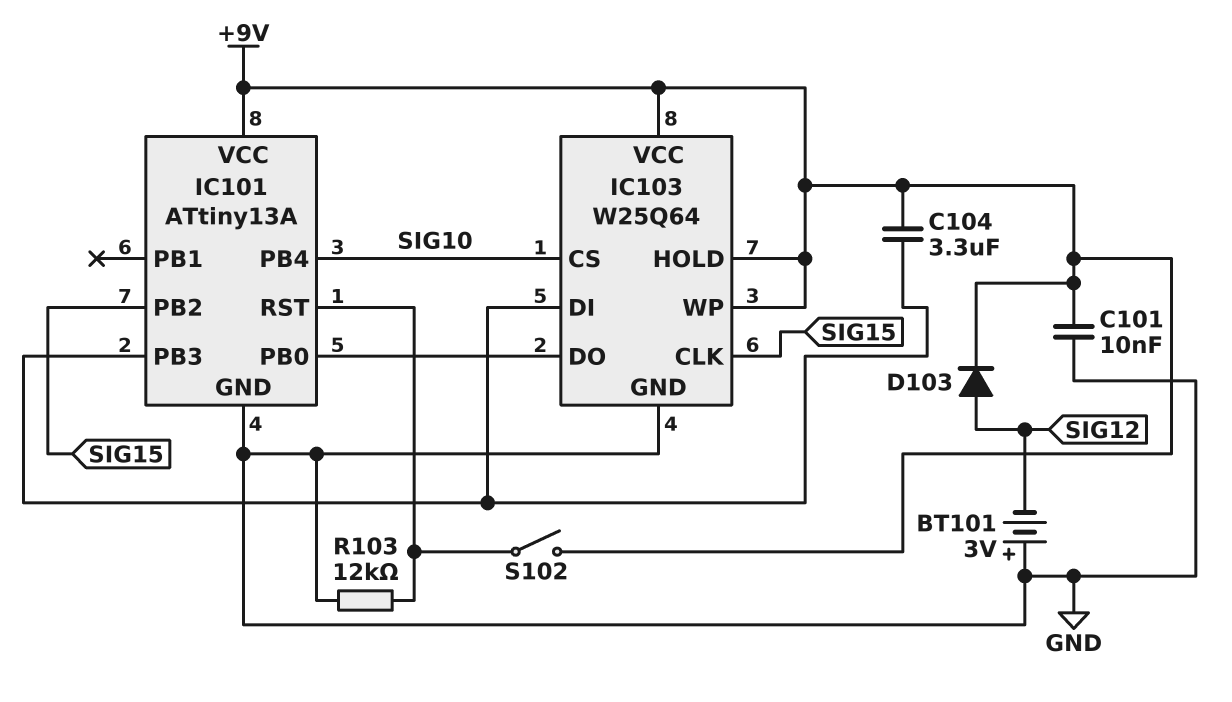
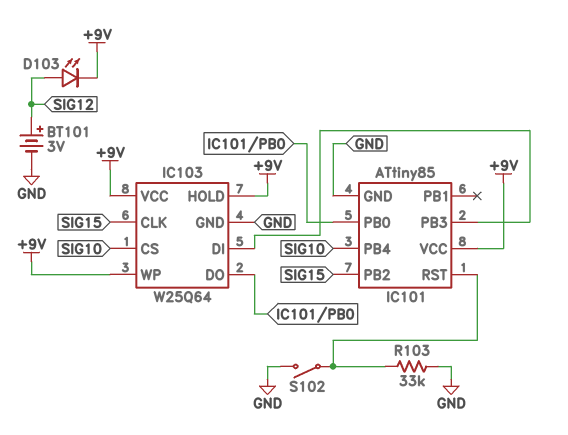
BT101: 3V (plus GND, minus SIG12) -> 3V (plus SIG12, minus GND)
C101: 10nF (+9V, GND) -> none
C104: 3.3uF (+9V, IC101/PB3) -> none
D103: diode (A SIG12, K +9V) -> LED (A SIG12, K +9V)
IC101: ATtiny13A -> ATtiny85
R103: 12k (GND, IC101/RST) -> 33k (GND, IC101/RST)
S102: switch (+9V, IC101/RST) -> switch (GND, IC101/RST)

